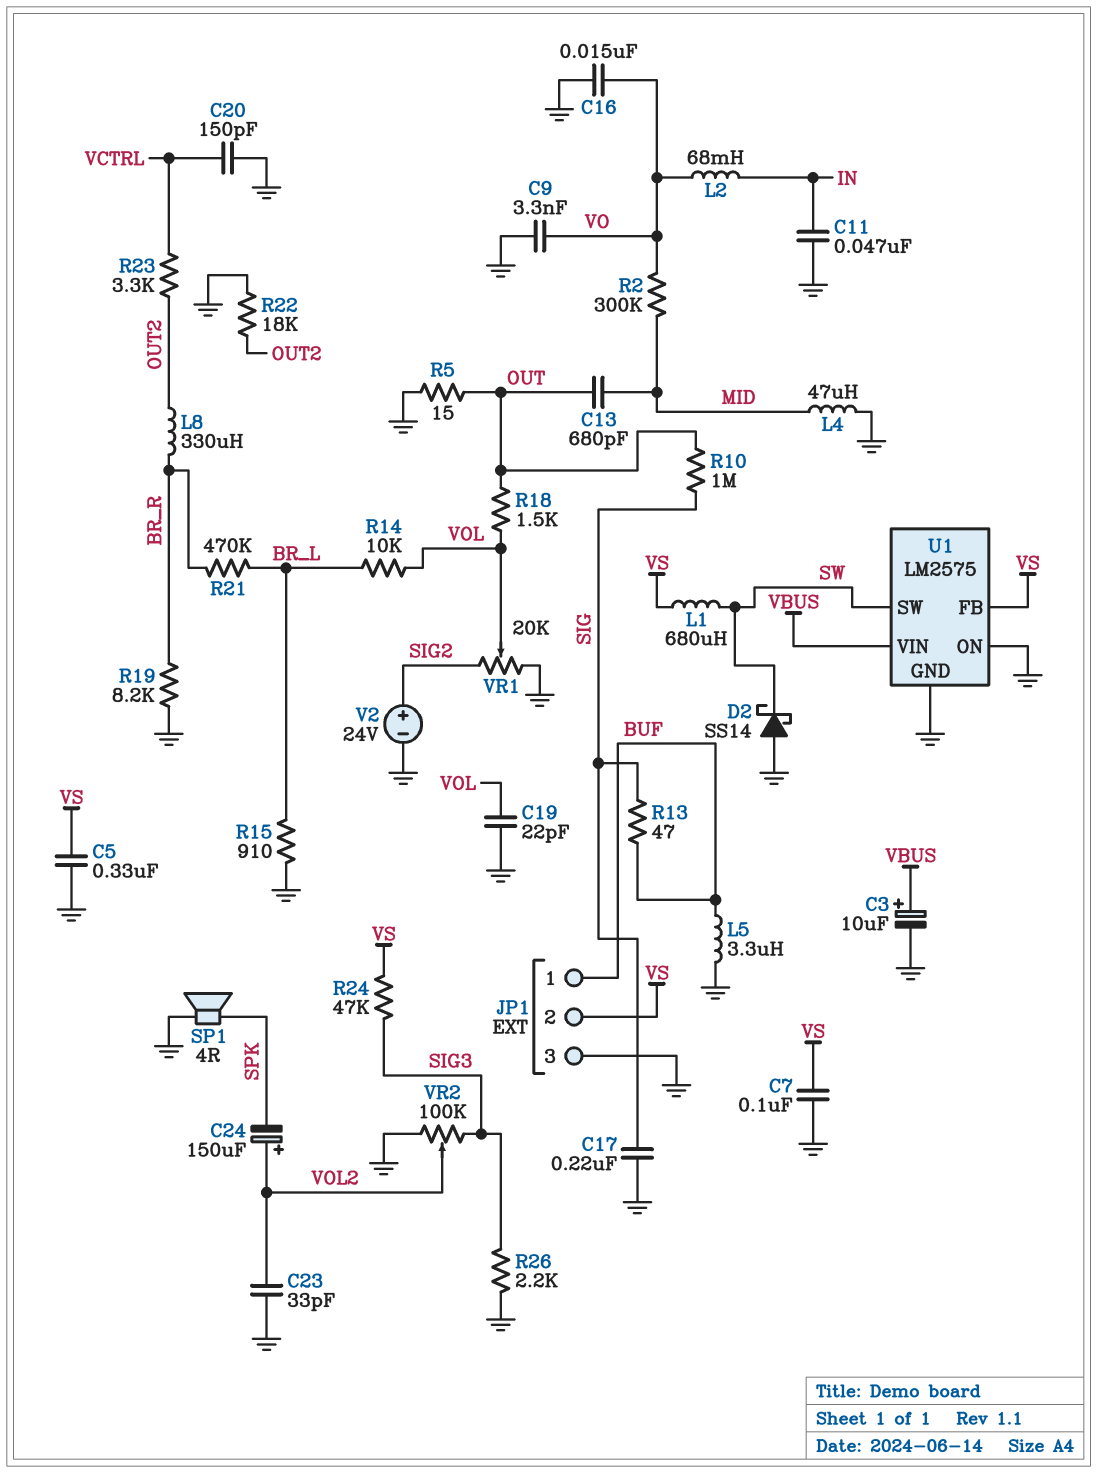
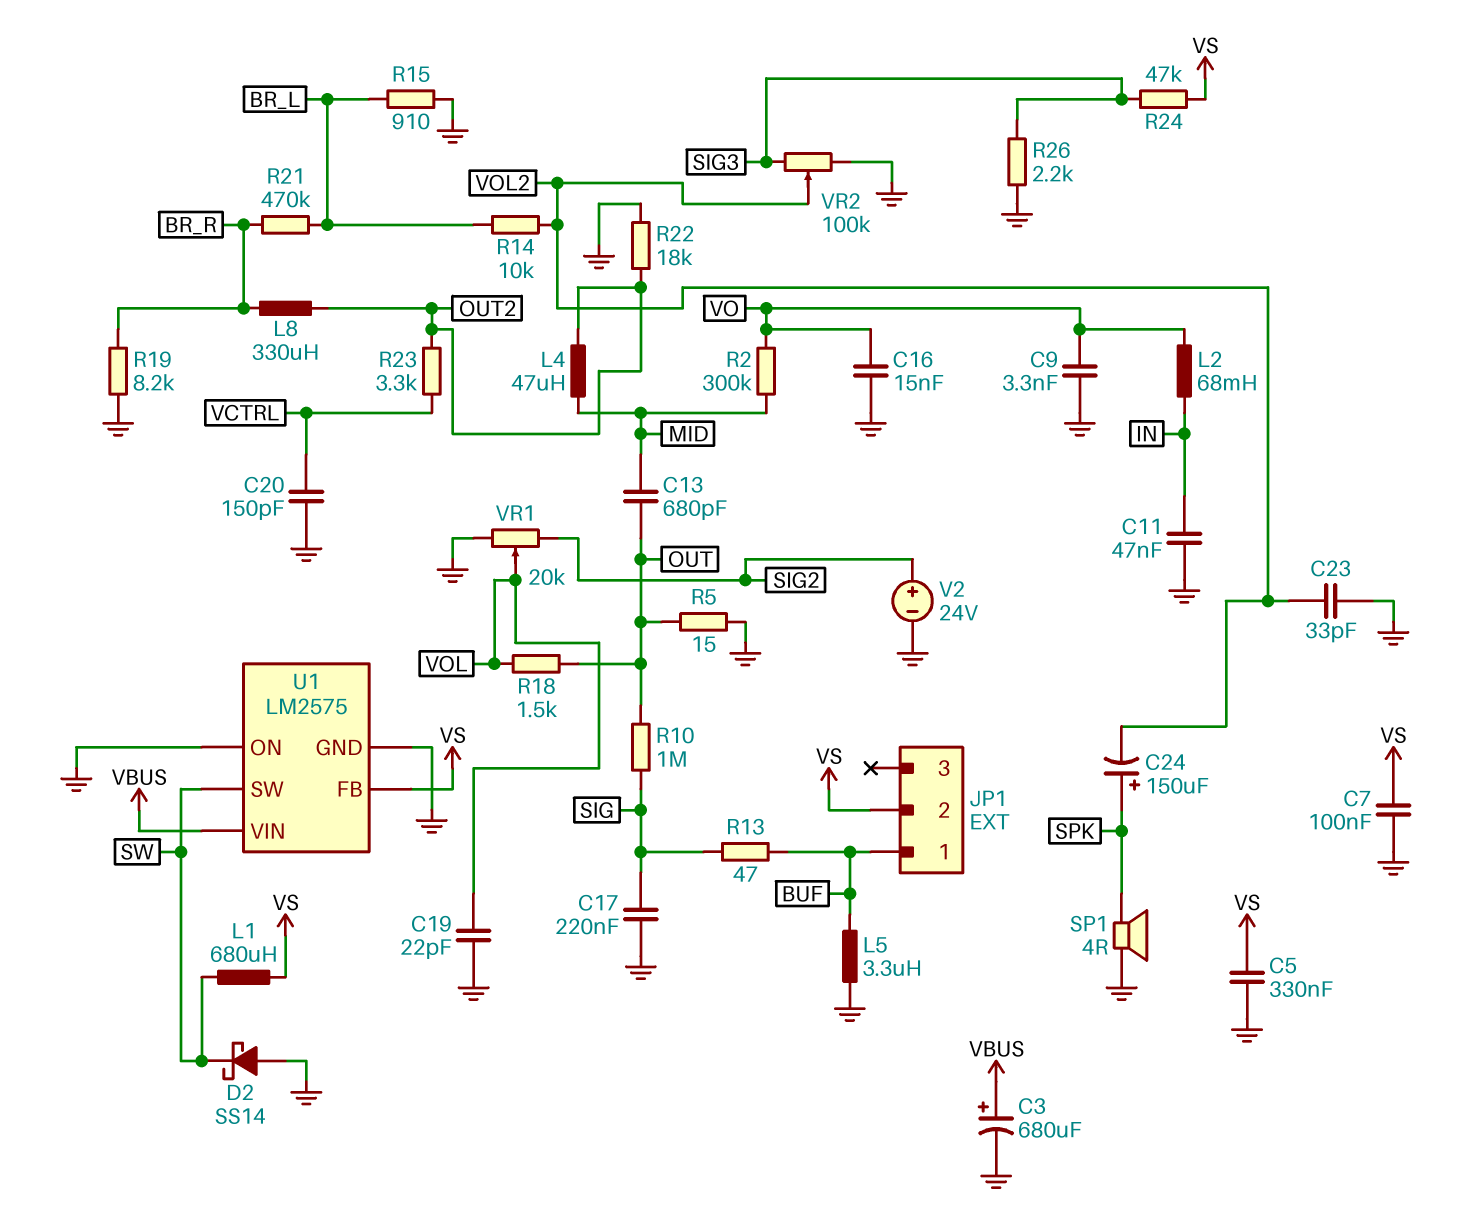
C3: 10uF (plus VBUS, minus GND) -> 680uF (plus VBUS, minus GND)
C24: 150uF (plus VOL2, minus SPK) -> 150uF (plus SPK, minus VOL2)
JP1 pin 3: GND -> none
L4: 47uH (GND, MID) -> 47uH (MID, OUT2)
R14: 10k (BR_L, VOL) -> 10k (BR_L, VOL2)

